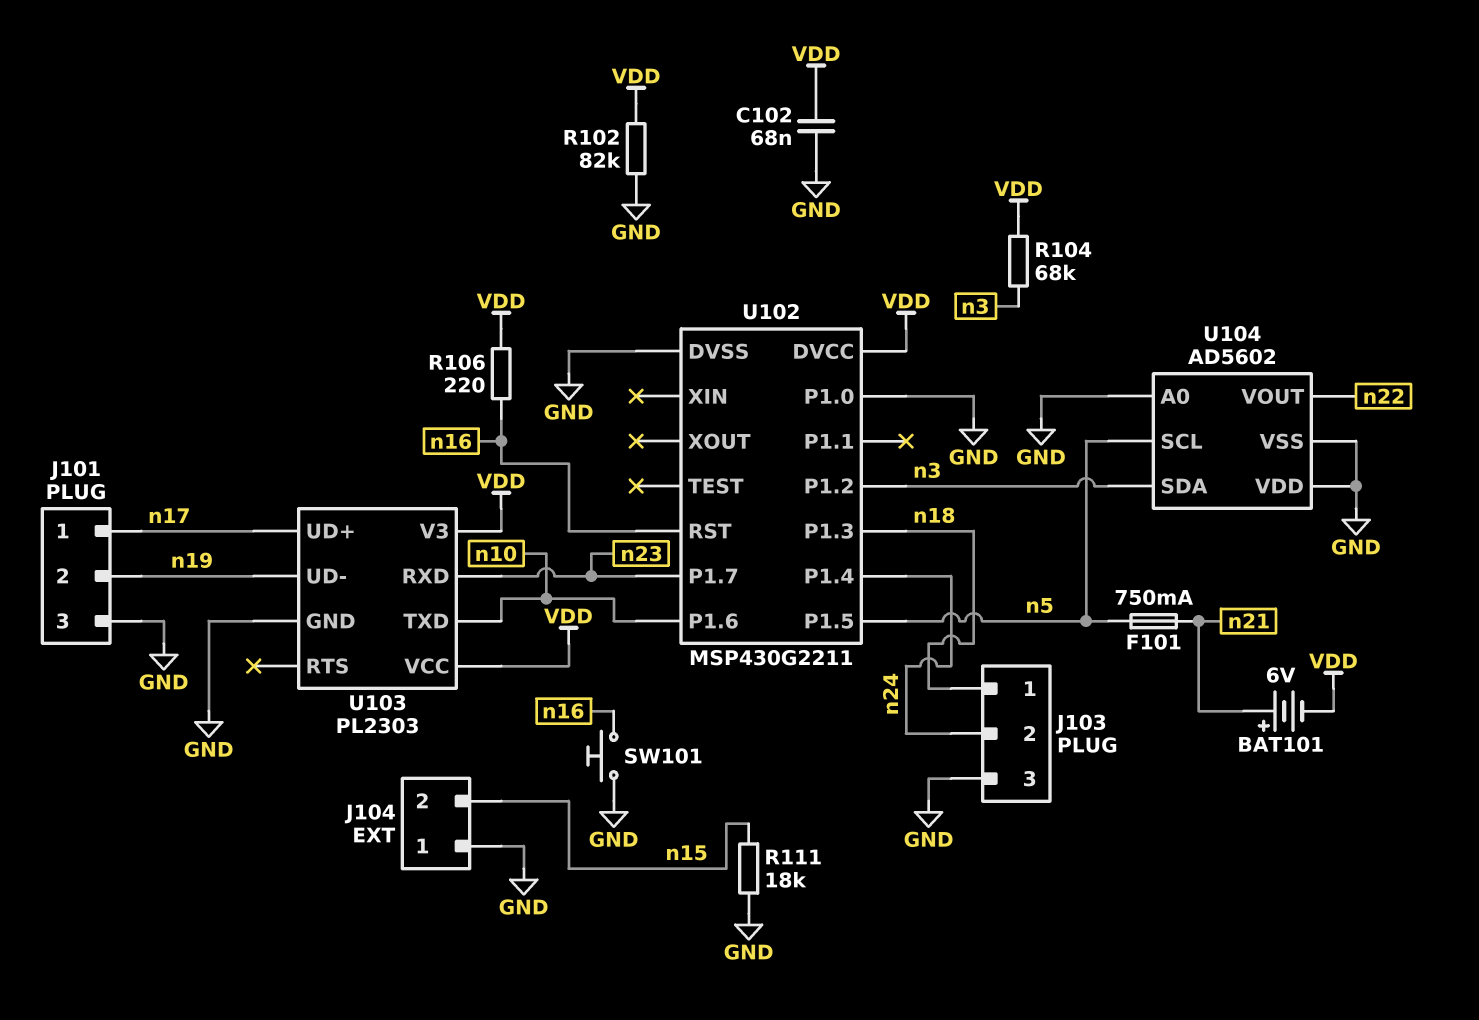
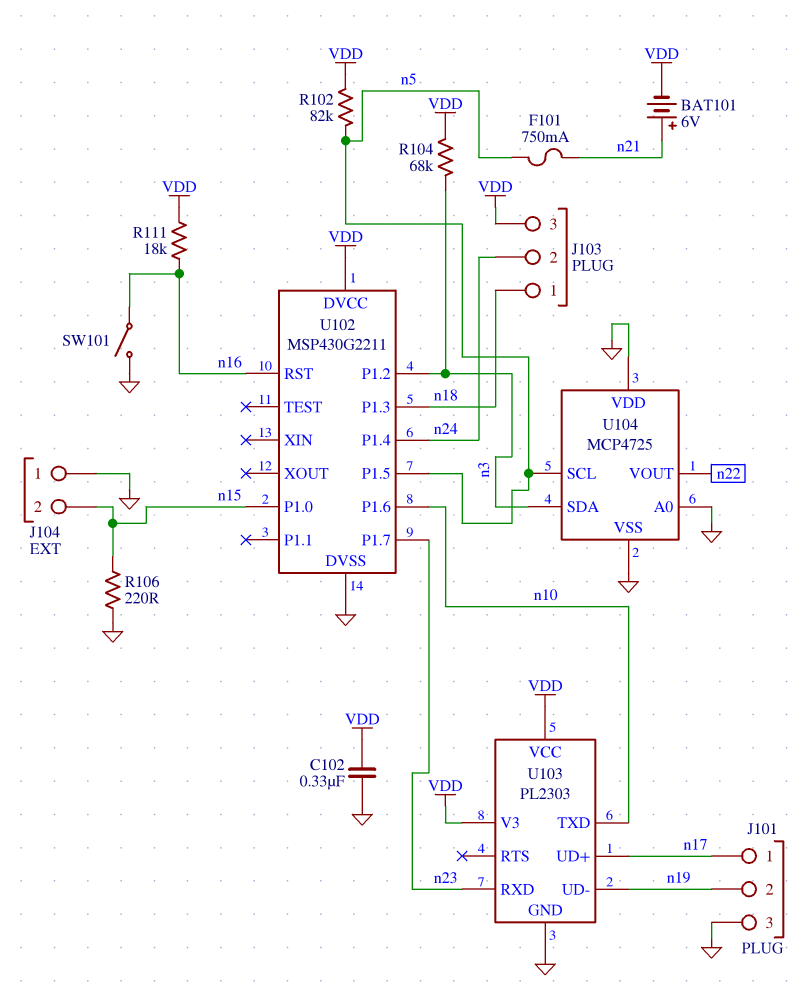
C102: 68nF (GND, VDD) -> 330nF (GND, VDD)
J103 pin 3: GND -> VDD
R102: 82k (GND, VDD) -> 82k (VDD, n5)
R106: 220 (VDD, n16) -> 220 (GND, n15)
R111: 18k (GND, n15) -> 18k (VDD, n16)
SW101: button (GND, n16) -> switch (GND, n16)
U102 pin P1.0: GND -> n15
U104: AD5602 -> MCP4725

